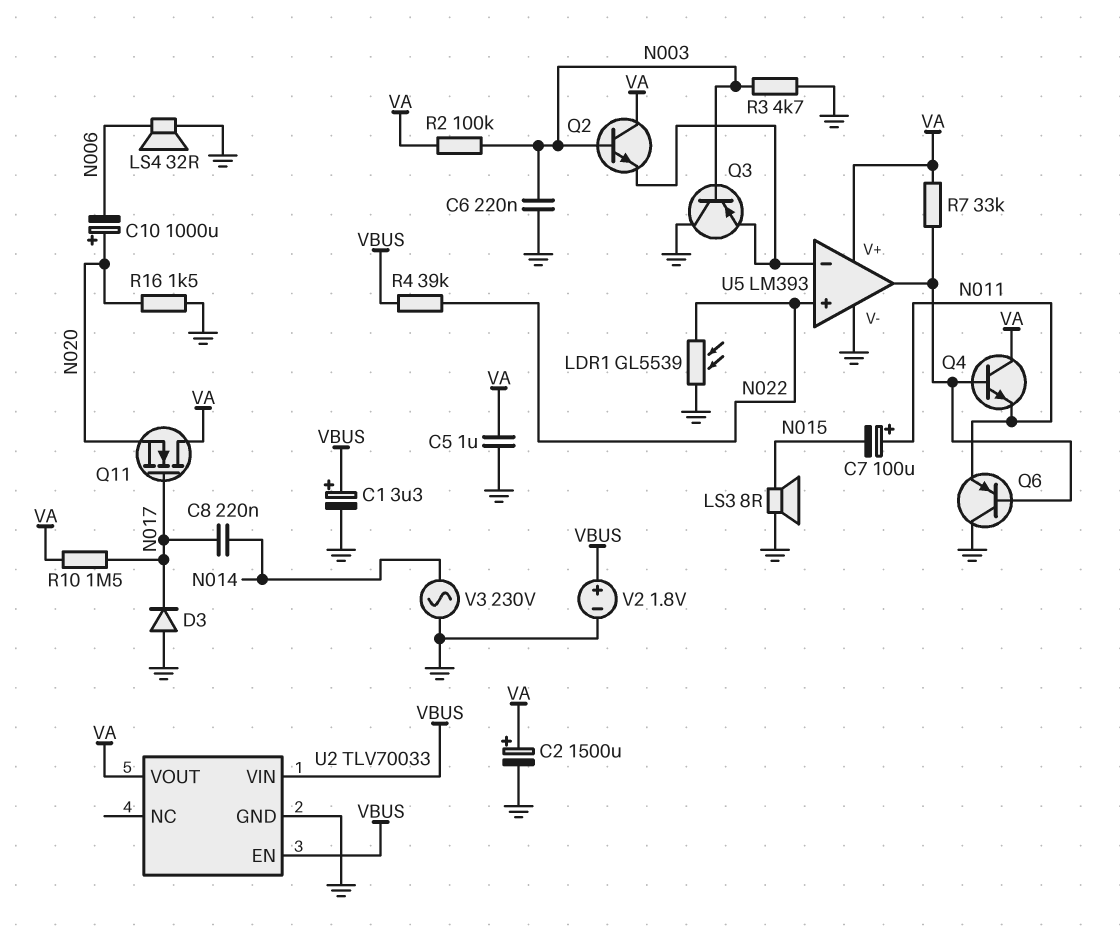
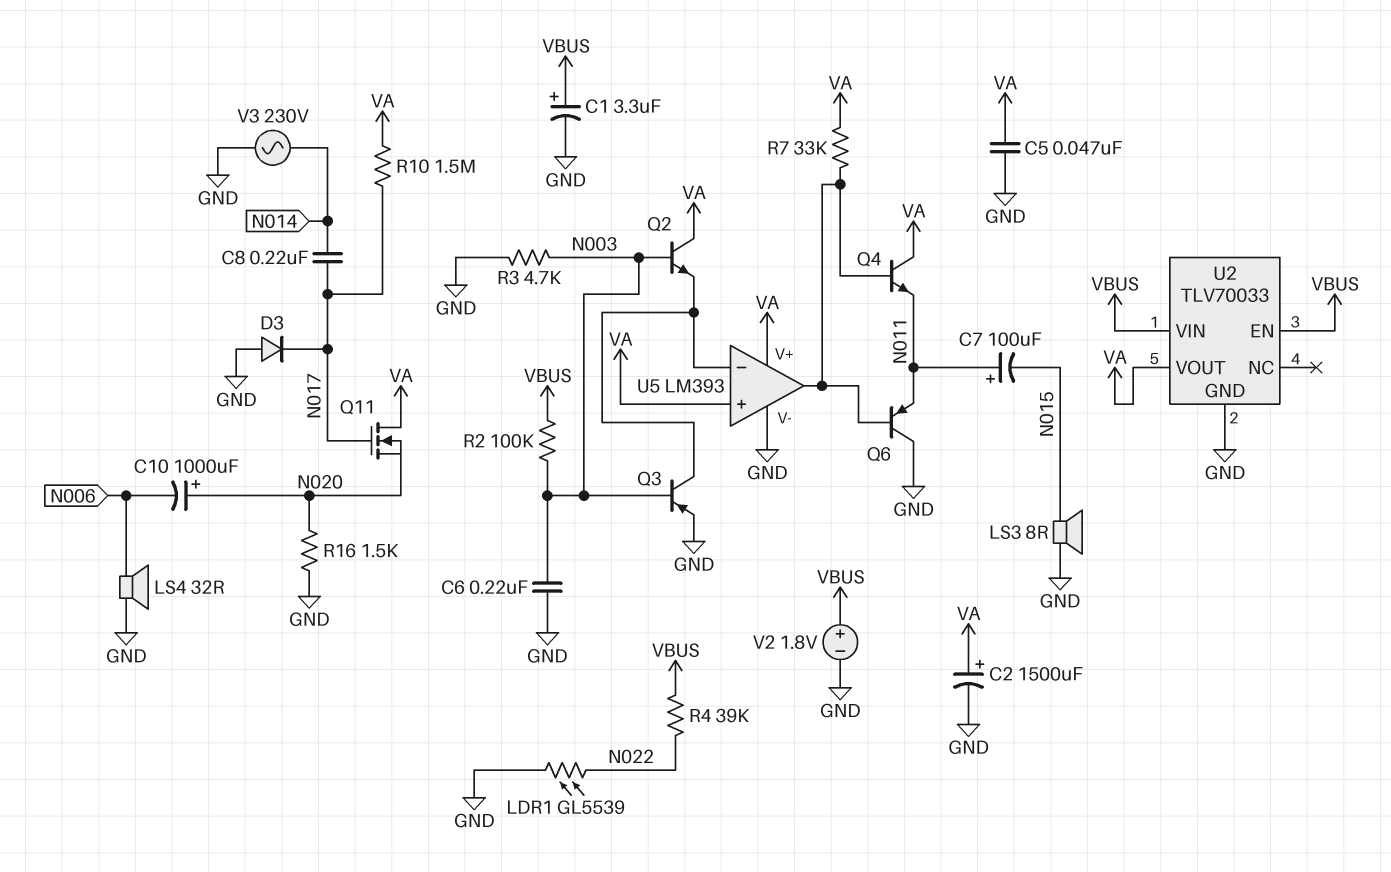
C5: 1uF (GND, VA) -> 47nF (GND, VA)
Q3: PNP (B N003, C GND, E U5/in-) -> PNP (B N003, C U5/in-, E GND)
R2: 100k (N003, VA) -> 100k (N003, VBUS)
U5 pin in+: N022 -> VA

